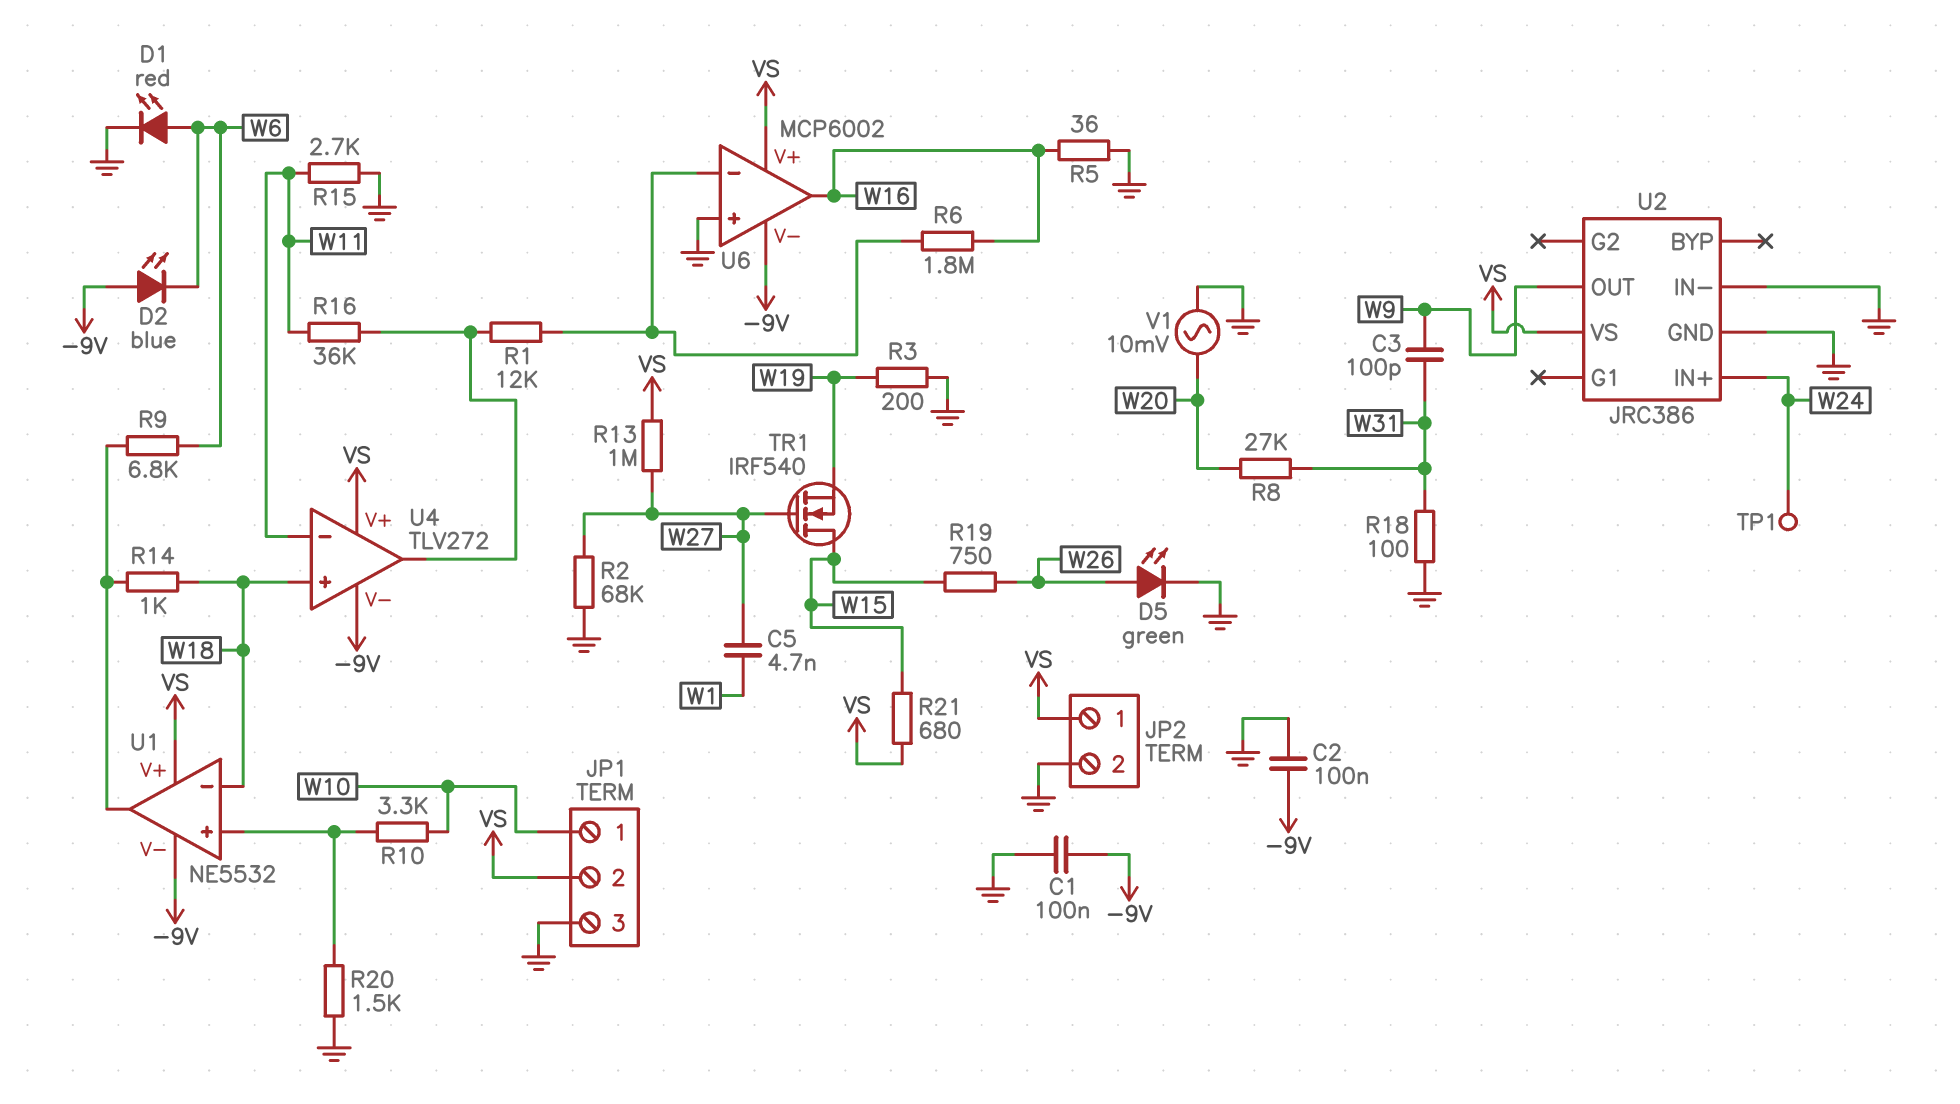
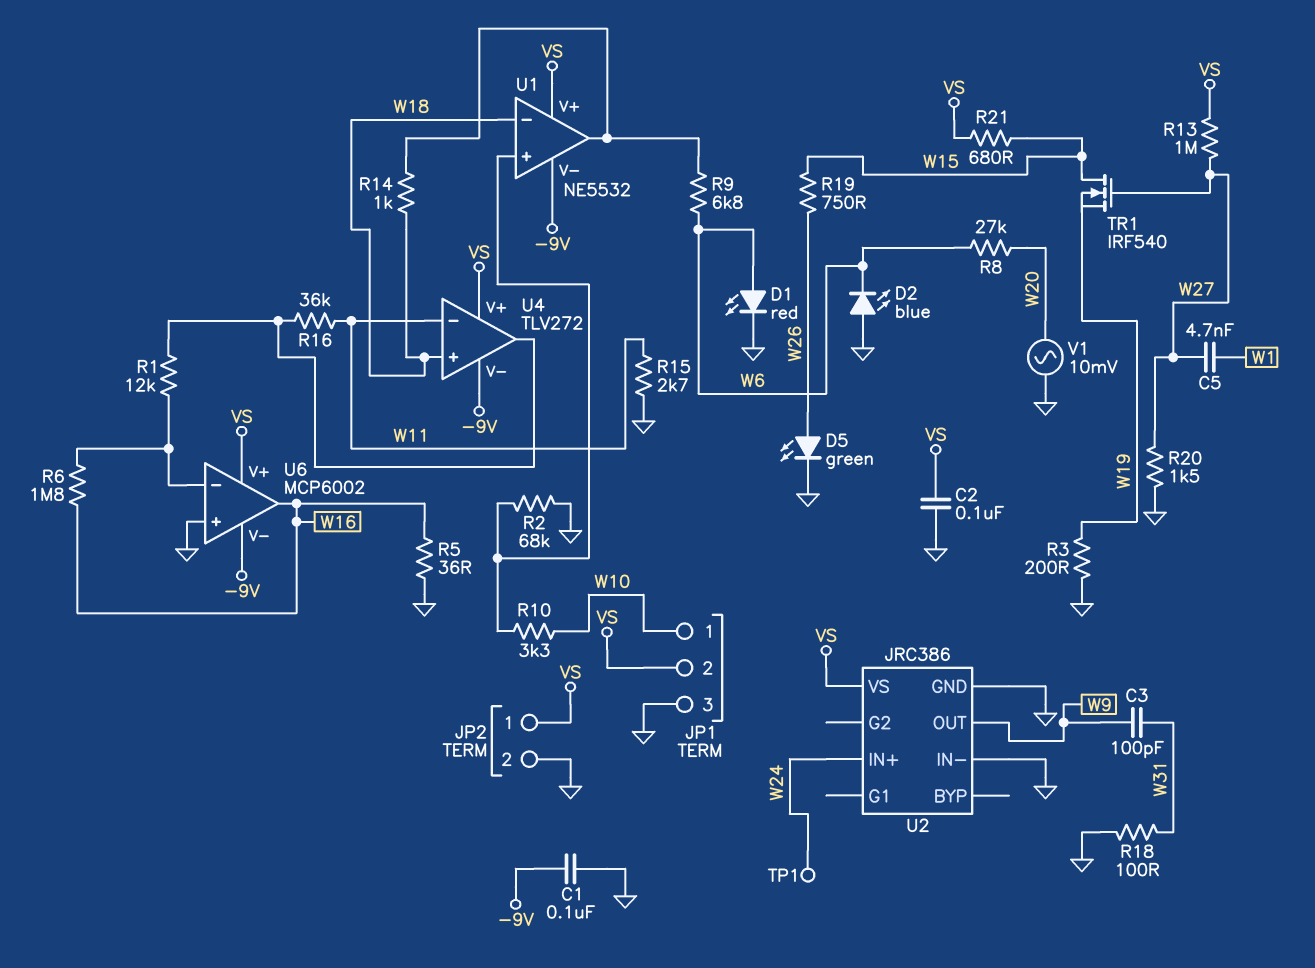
C2: 100nF (-9V, GND) -> 100nF (GND, VS)
D2: LED blue (A -9V, K W6) -> LED blue (A GND, K W6)
R2: 68k (GND, W27) -> 68k (GND, U1/in+)
R8: 27k (W20, W31) -> 27k (W6, W20)
R20: 1.5k (GND, U1/in+) -> 1.5k (GND, W27)

